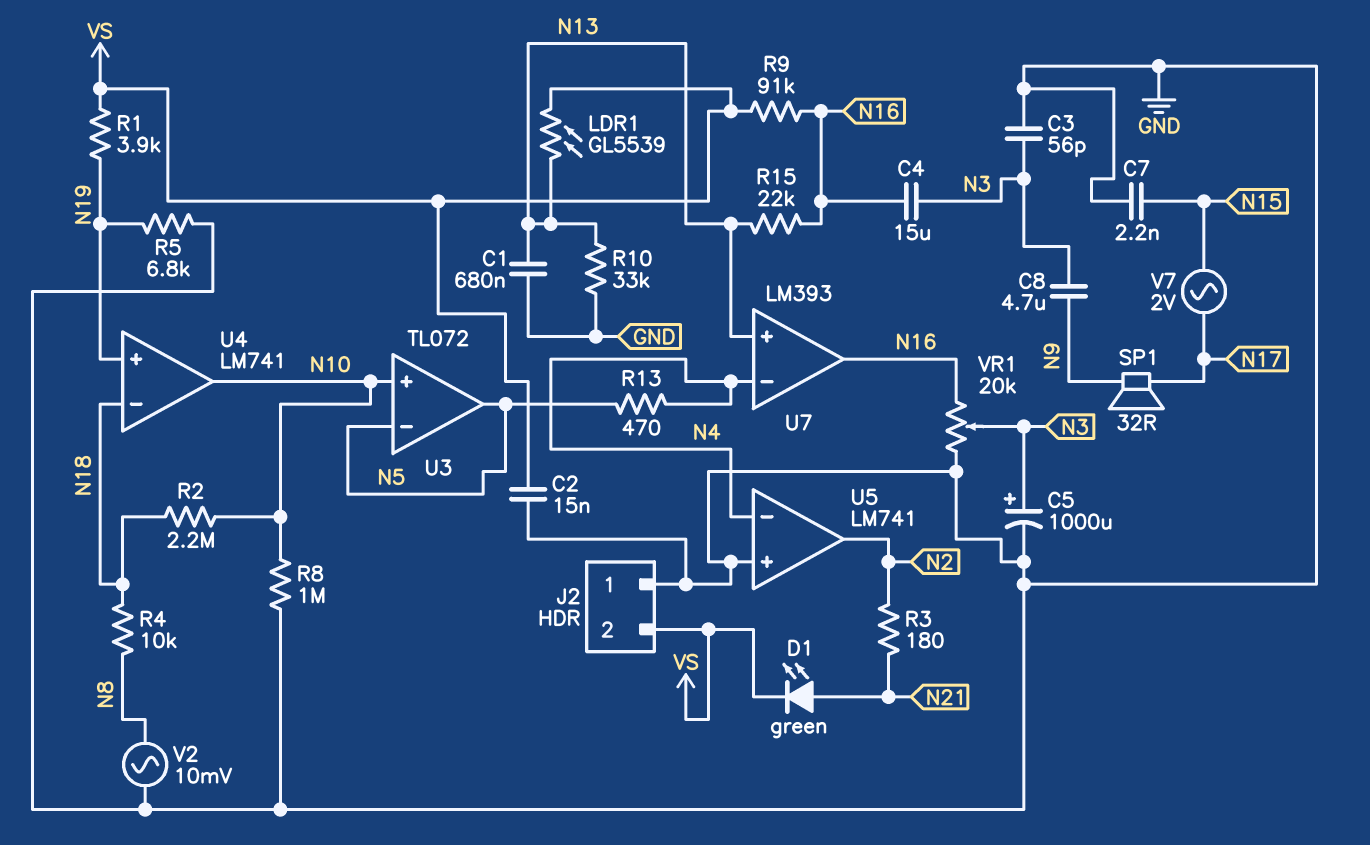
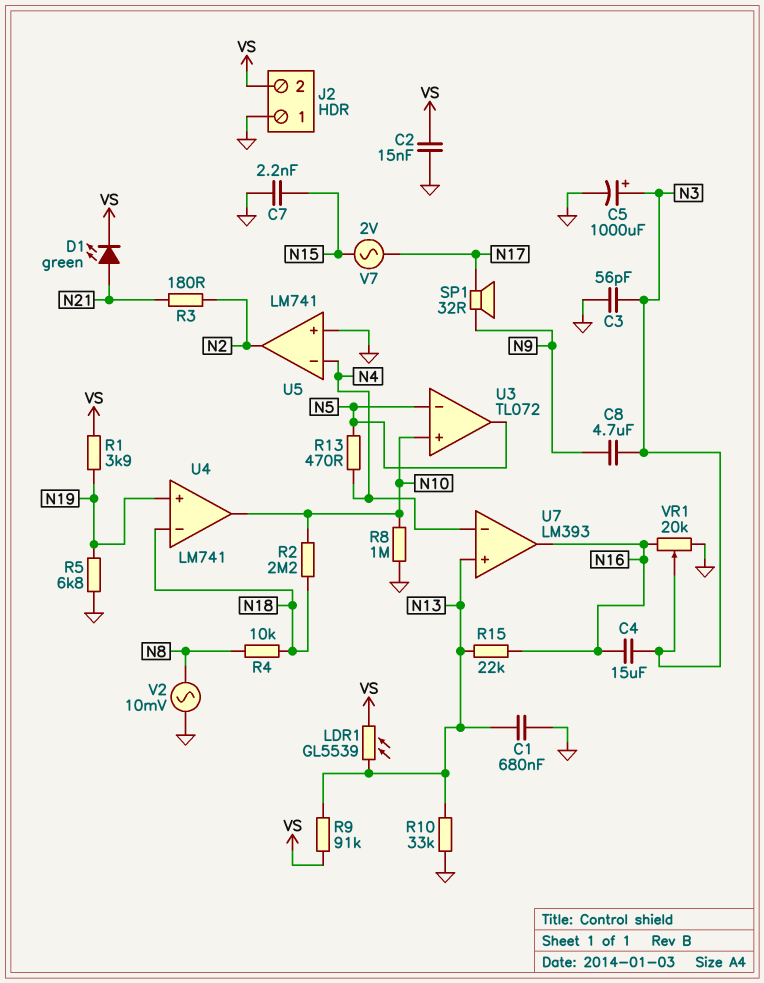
R9: 91k (N16, VS) -> 91k (N13, VS)

